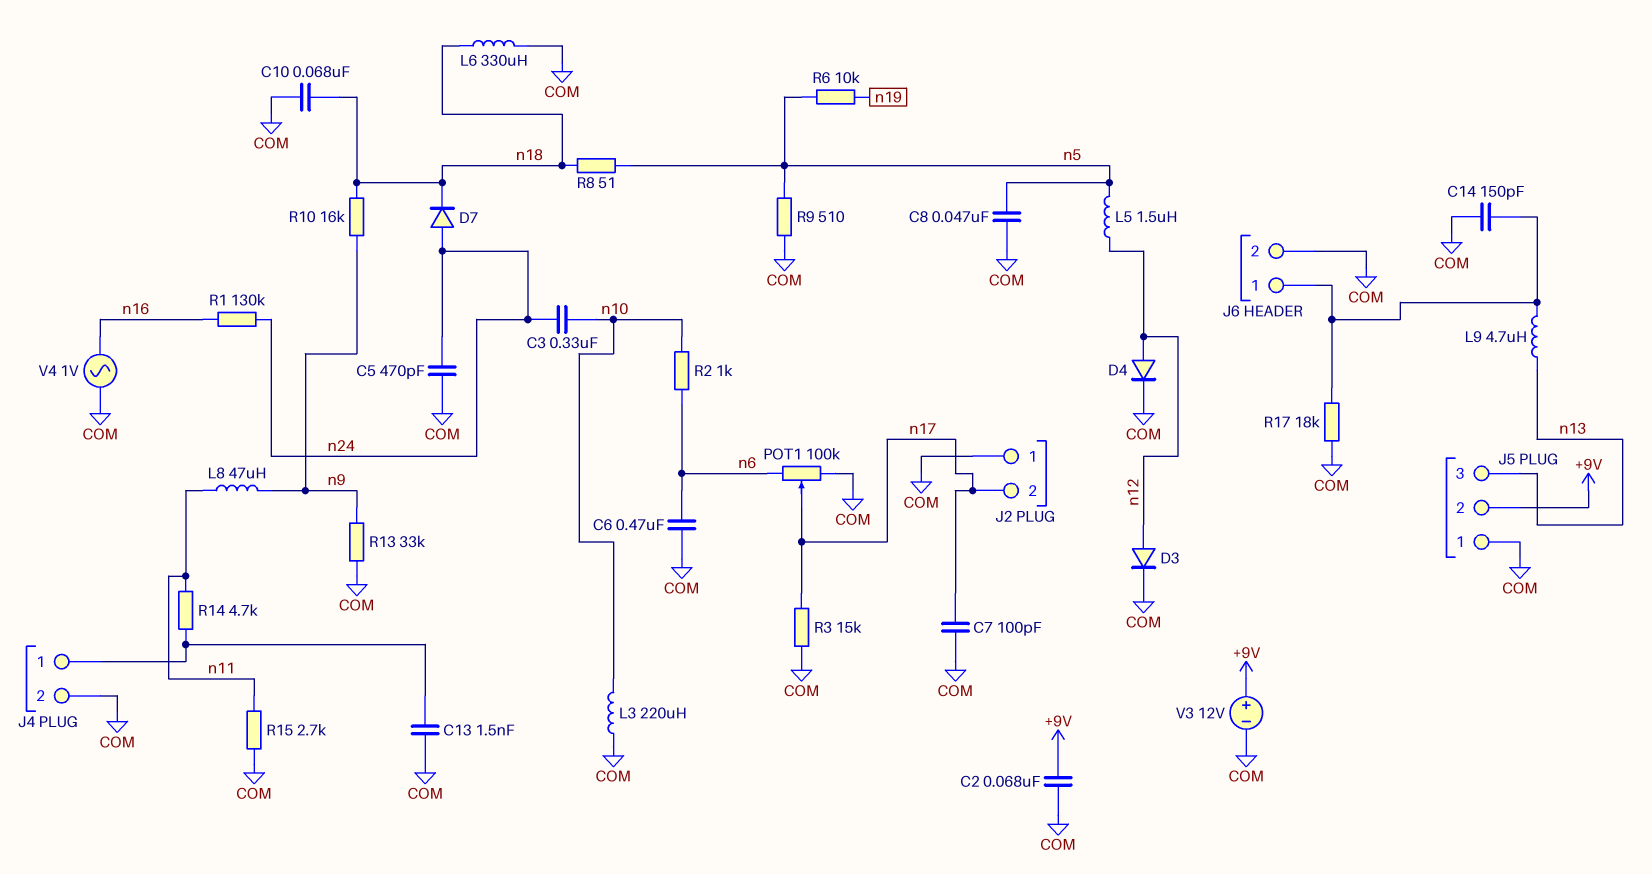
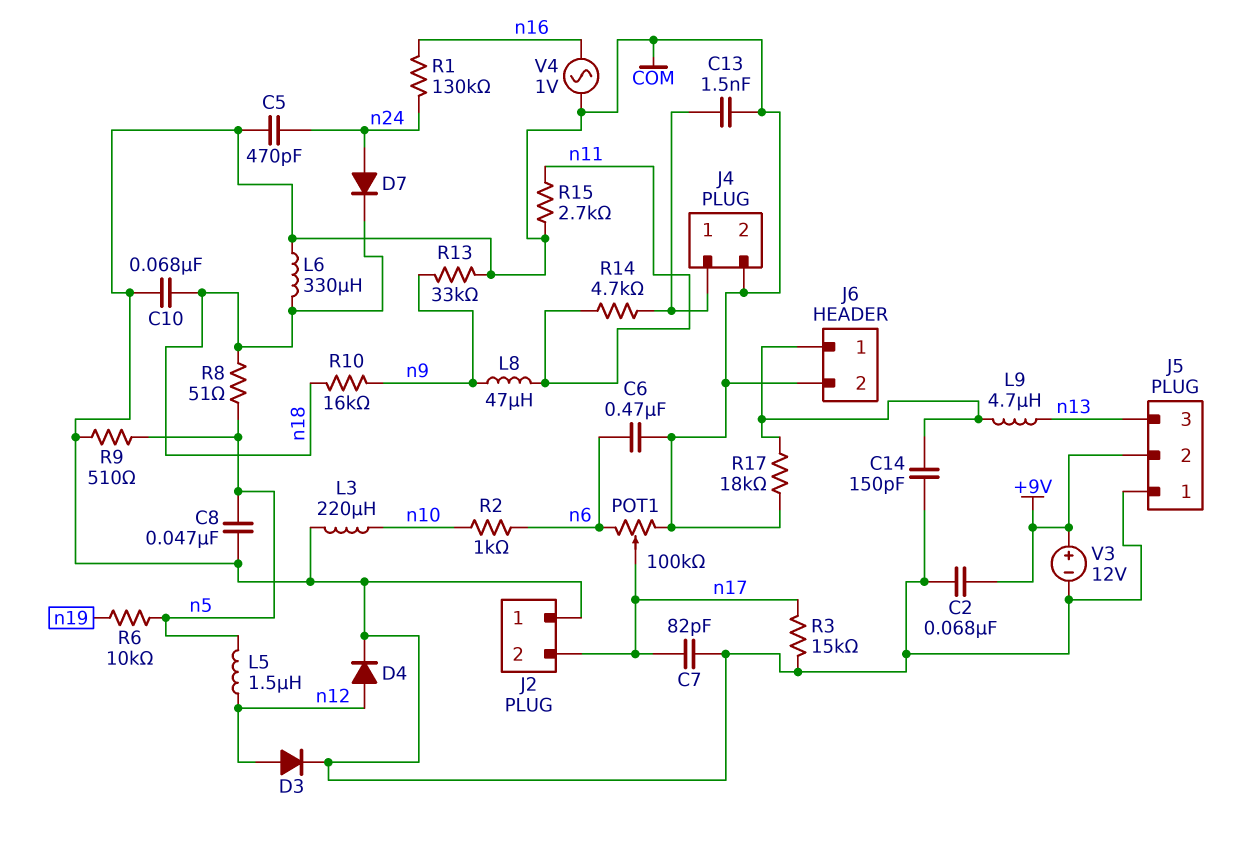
C3: 330nF (n10, n24) -> none
C7: 100pF (COM, n17) -> 82pF (COM, n17)

